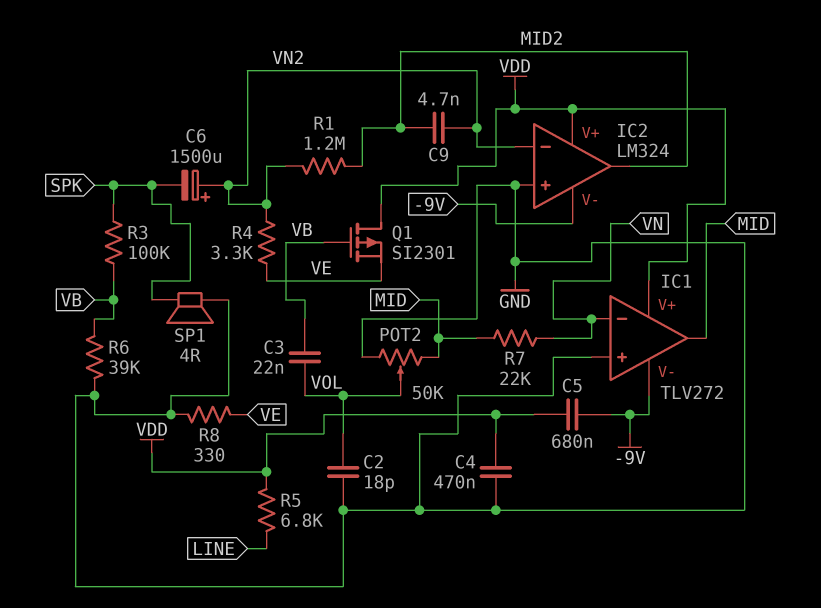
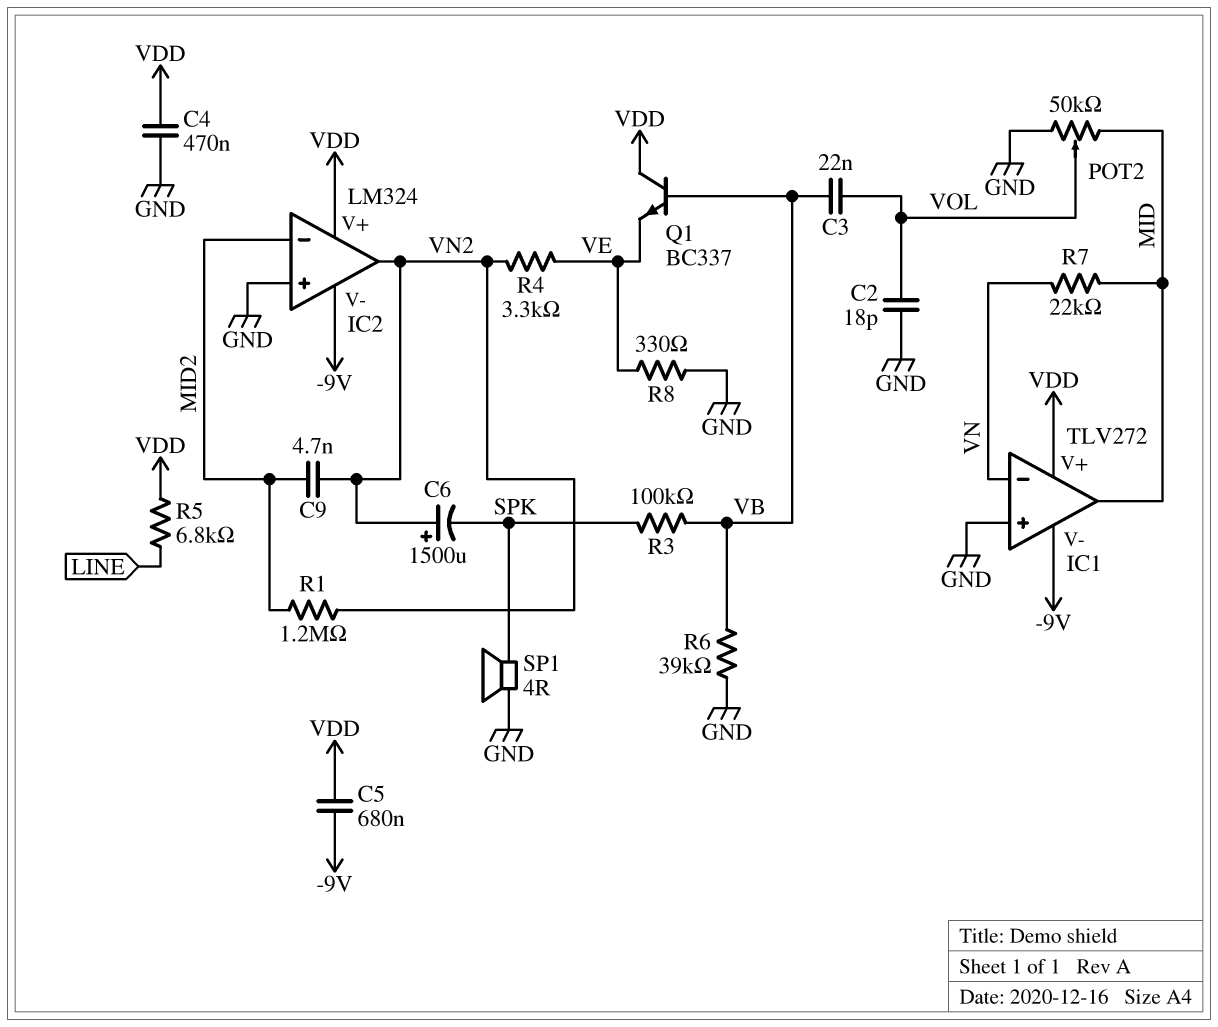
IC2 pin in-: VN2 -> MID2
IC2 pin out: MID2 -> VN2
Q1: PMOS SI2301 (G VB, D VDD, S VE) -> NPN BC337 (B VB, C VDD, E VE)

